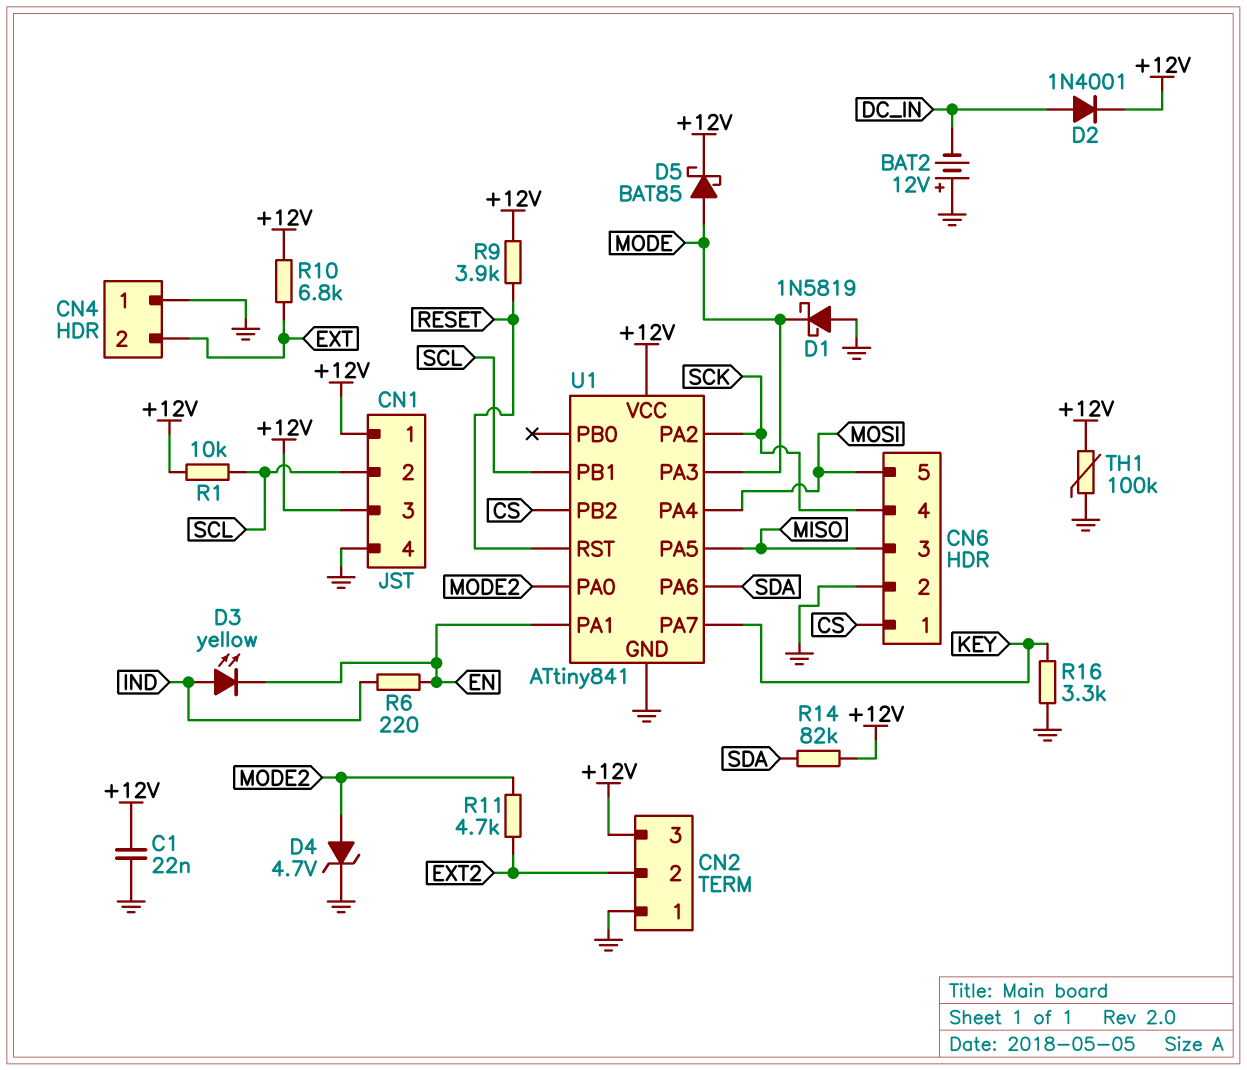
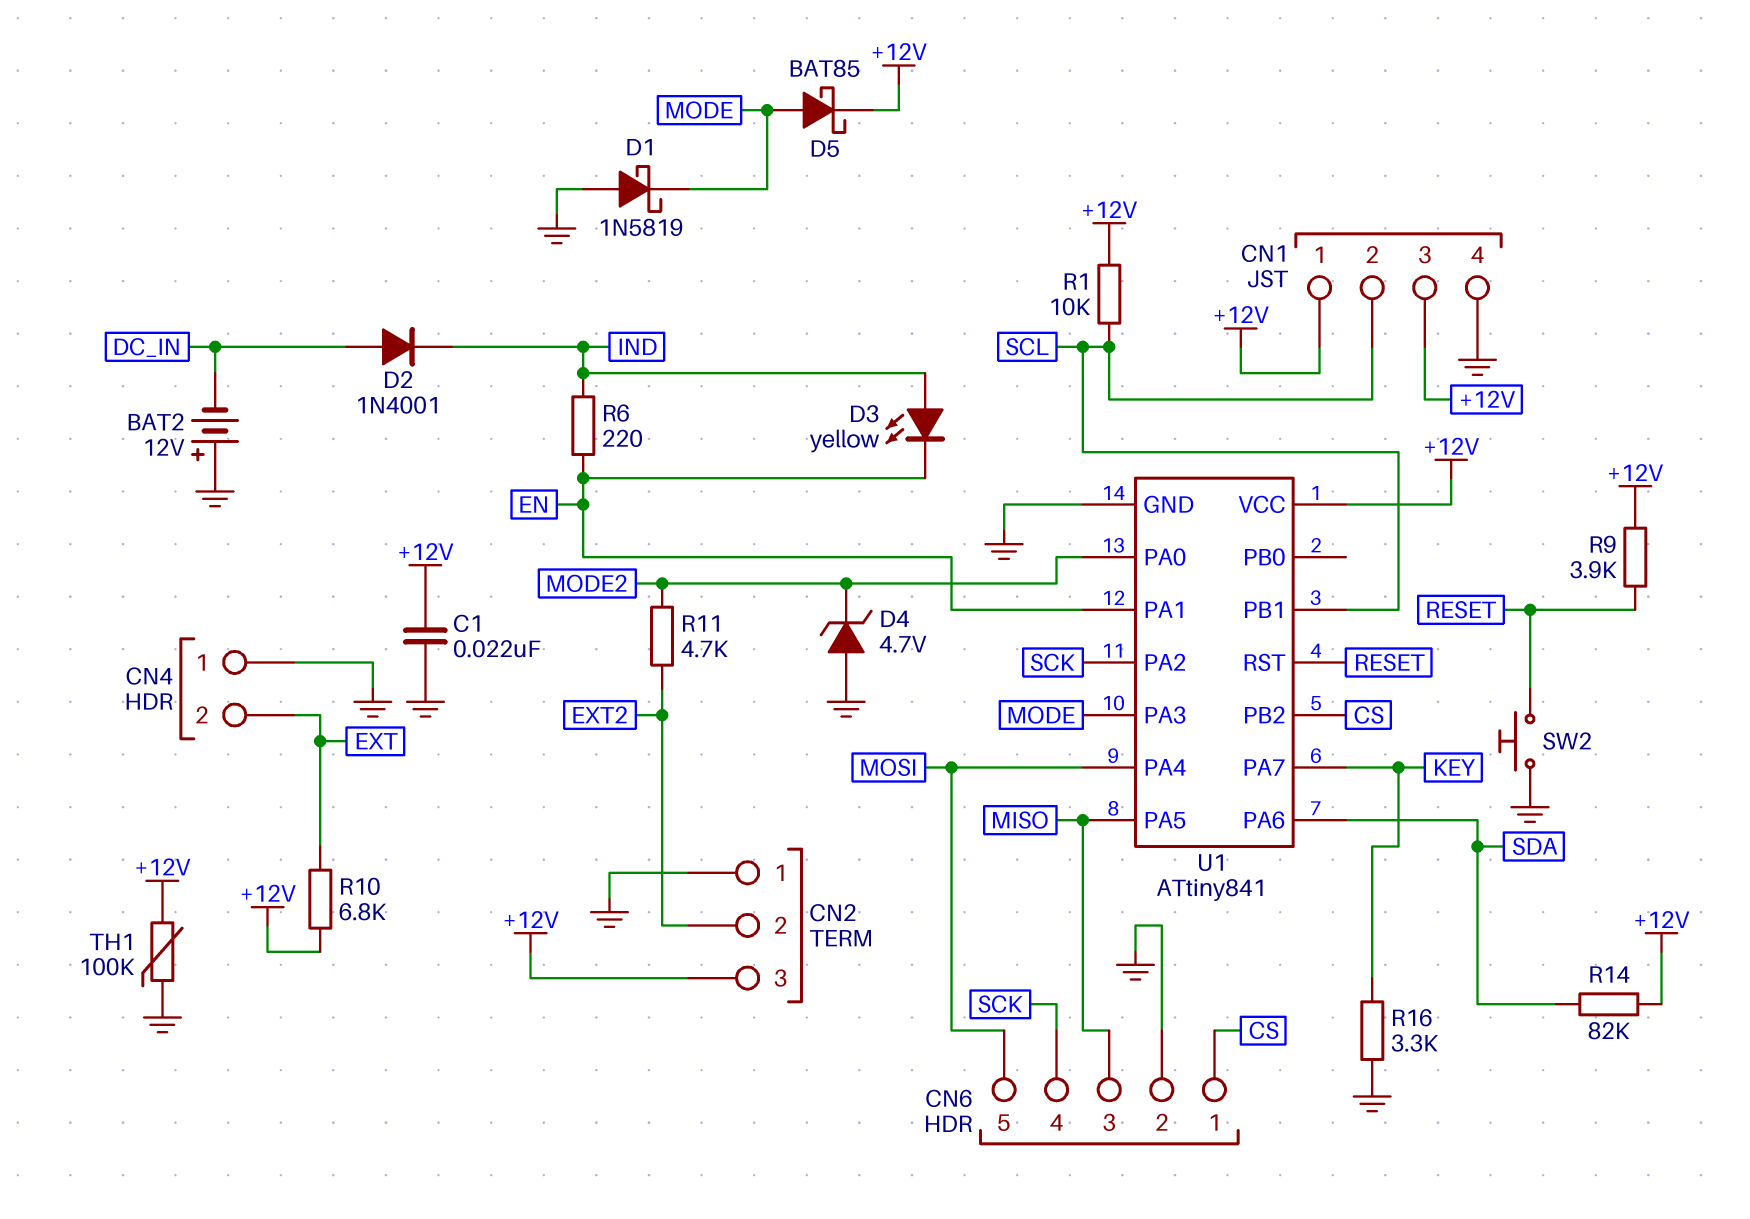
D2: diode 1N4001 (A DC_IN, K +12V) -> diode 1N4001 (A DC_IN, K IND)
D4: zener 4.7V (A MODE2, K GND) -> zener 4.7V (A GND, K MODE2)
SW2: none -> button (GND, RESET)

